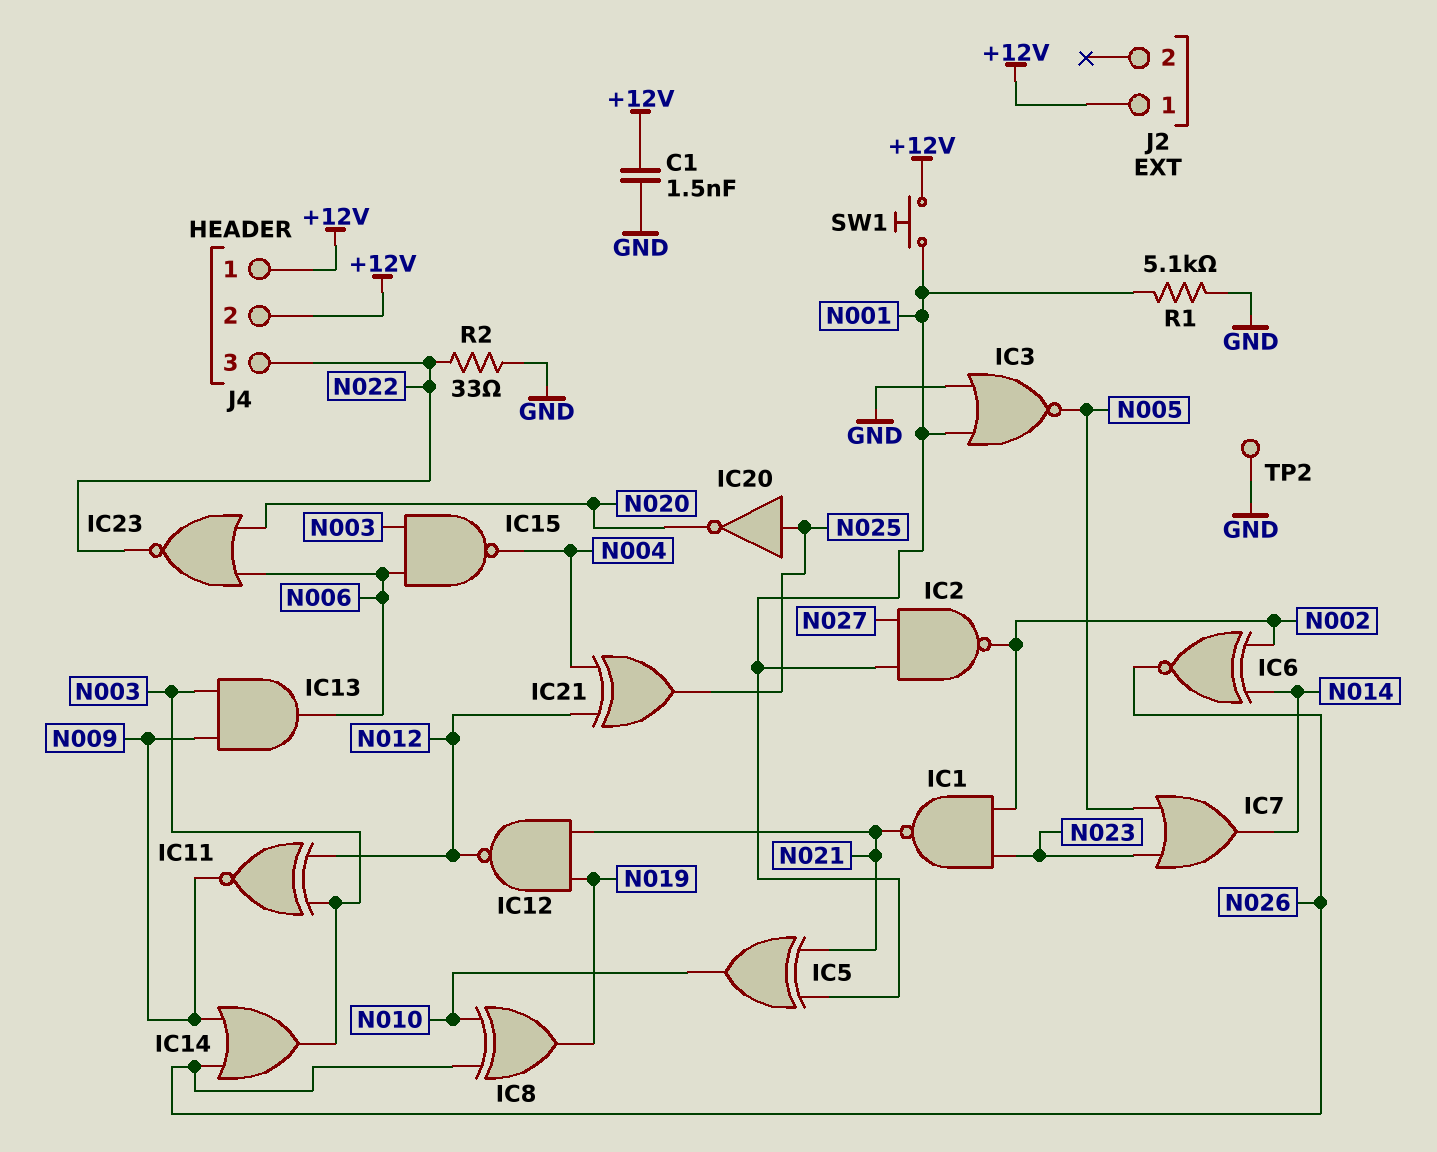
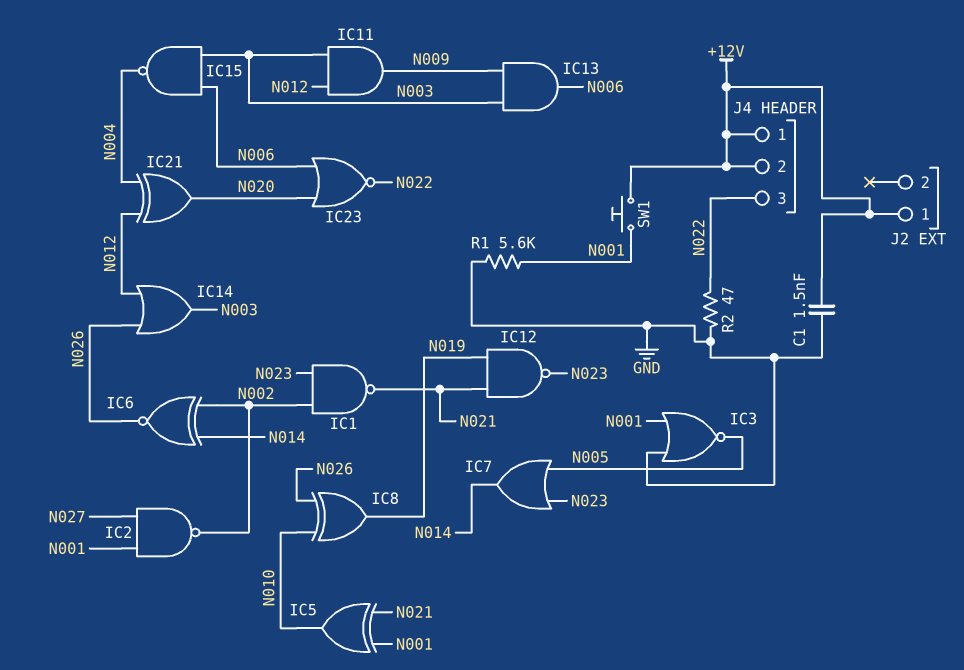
IC11: XNOR (in N003, in N012, out N009) -> AND (in N003, in N012, out N009)
IC12: NAND (in N019, in N021, out N012) -> NAND (in N019, in N021, out N023)
IC14: OR (in N009, in N026, out N003) -> OR (in N012, in N026, out N003)
IC20: NOT (in N025, out N020) -> none
IC21: XOR (in N004, in N012, out N025) -> XOR (in N004, in N012, out N020)
R1: 5.1k (GND, N001) -> 5.6k (GND, N001)
R2: 33 (GND, N022) -> 47 (GND, N022)
TP2: test point (GND) -> none

